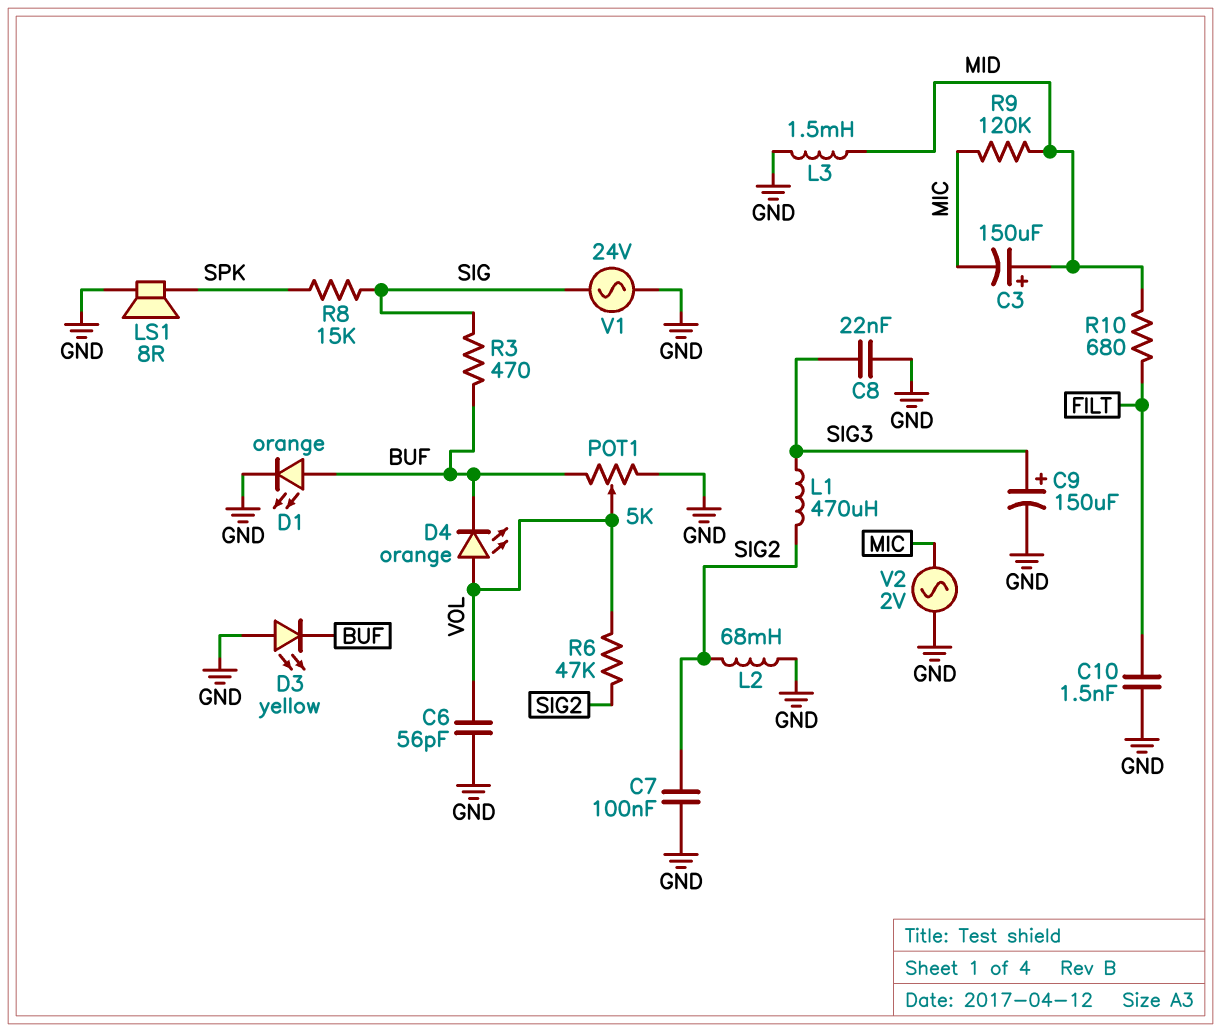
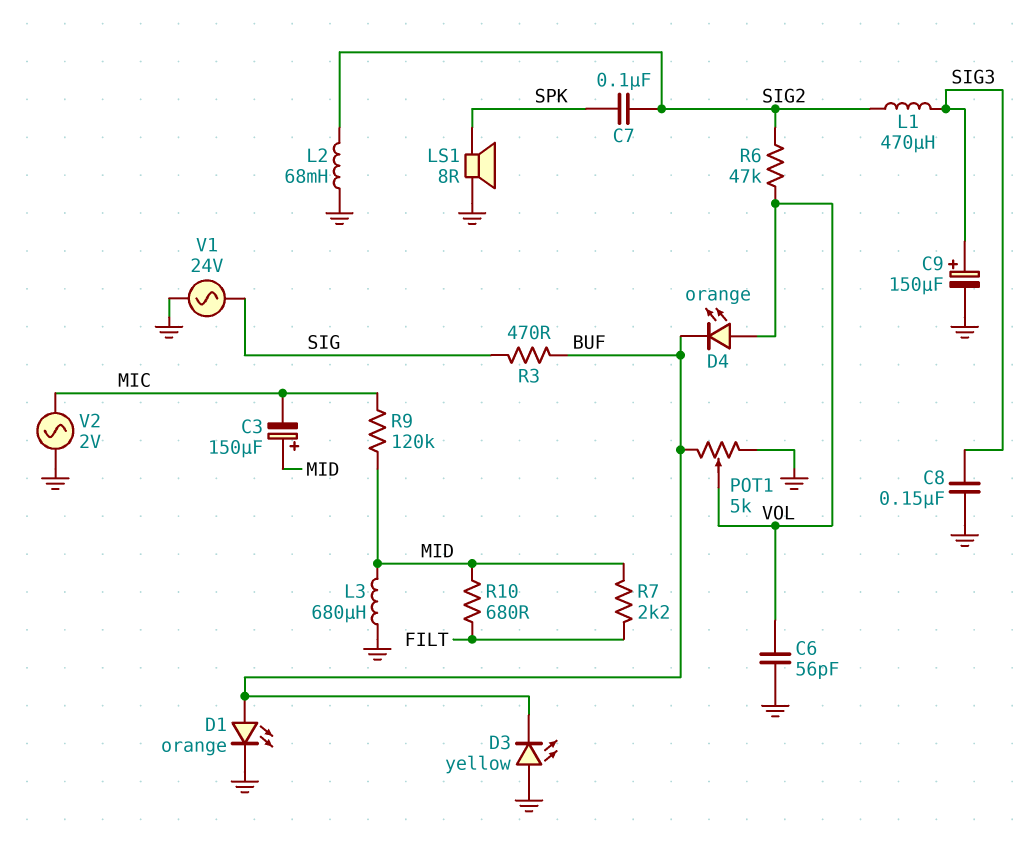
C7: 100nF (GND, SIG2) -> 100nF (SIG2, SPK)
C8: 22nF (GND, SIG3) -> 150nF (GND, SIG3)
C10: 1.5nF (FILT, GND) -> none
L3: 1.5mH (GND, MID) -> 680uH (GND, MID)
R7: none -> 2.2k (FILT, MID)
R8: 15k (SIG, SPK) -> none

